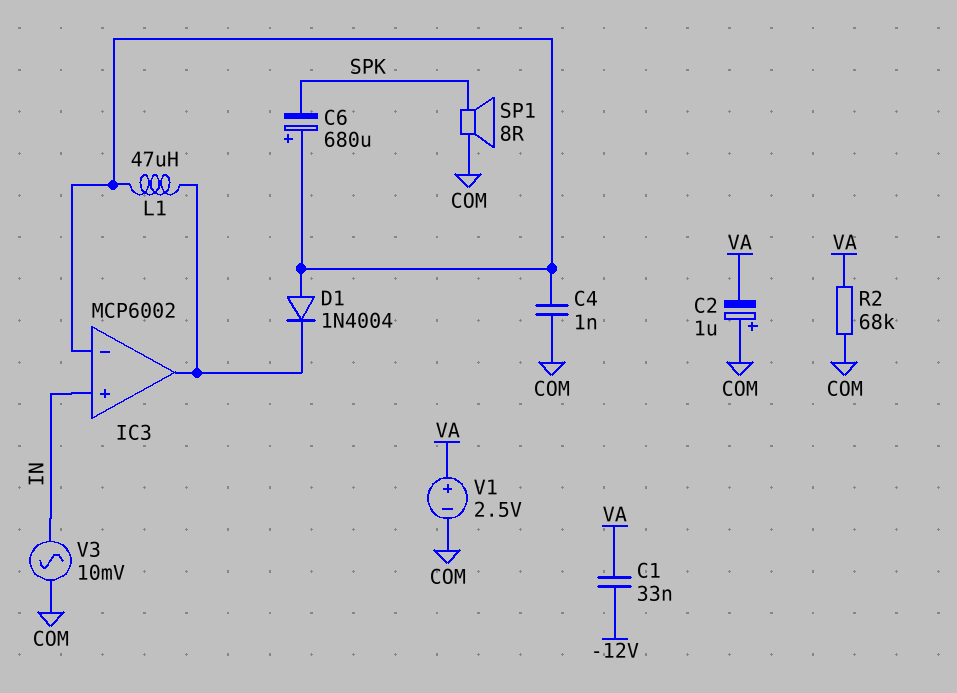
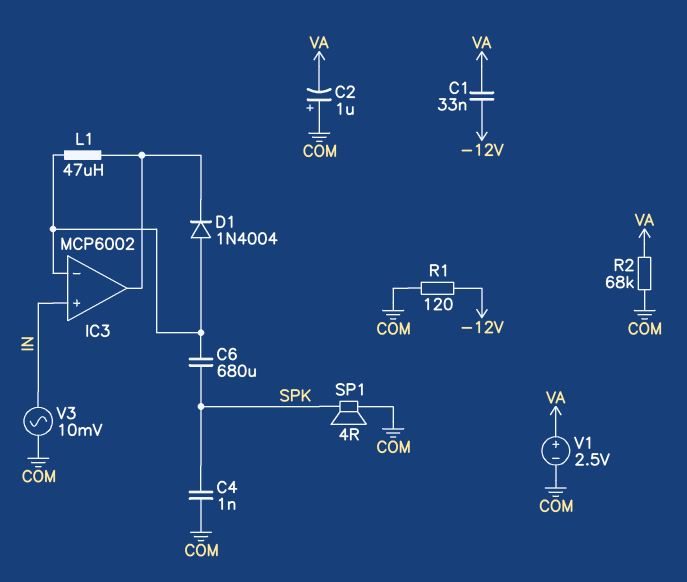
C4: 1nF (COM, IC3/in-) -> 1nF (COM, SPK)
C6: 680uF (plus IC3/in-, minus SPK) -> 680uF (IC3/in-, SPK)
R1: none -> 120 (-12V, COM)
SP1: speaker 8R (COM, SPK) -> speaker 4R (COM, SPK)

